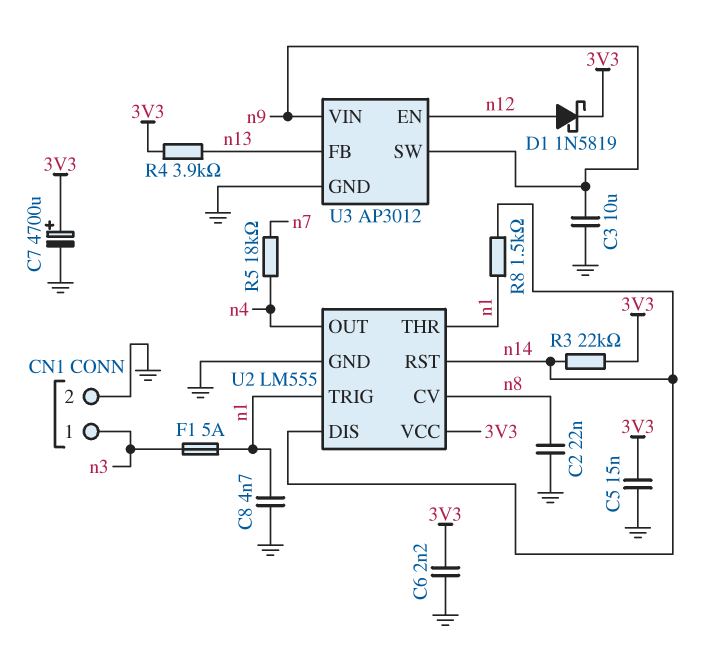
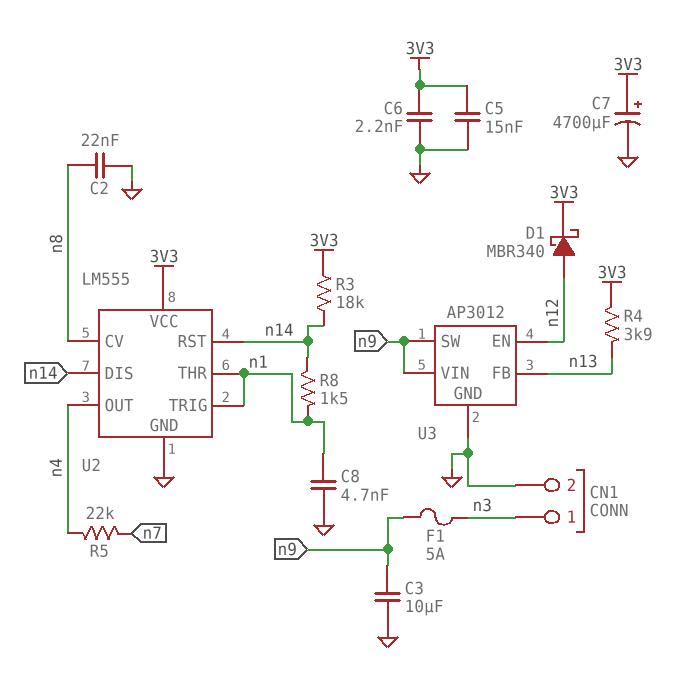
D1: schottky 1N5819 (A n12, K 3V3) -> schottky MBR340 (A n12, K 3V3)
F1: 5A (n1, n3) -> 5A (n3, n9)
R3: 22k (3V3, n14) -> 18k (3V3, n14)
R5: 18k (n4, n7) -> 22k (n4, n7)

